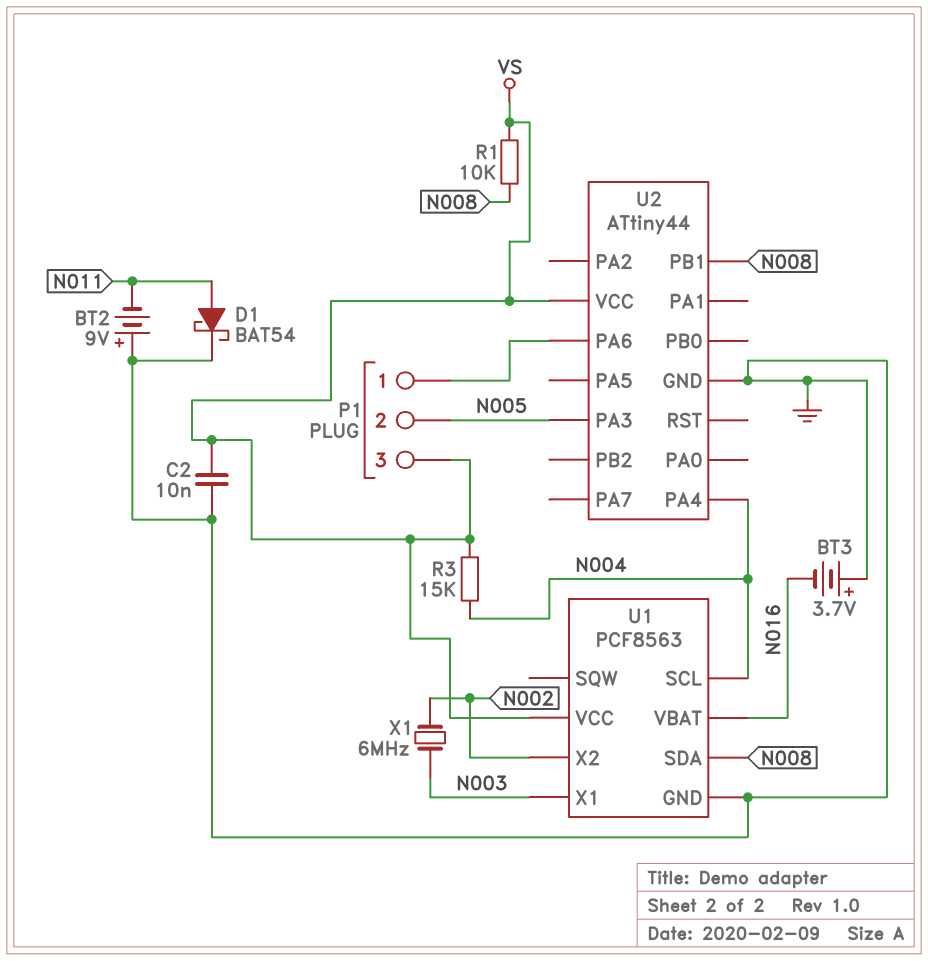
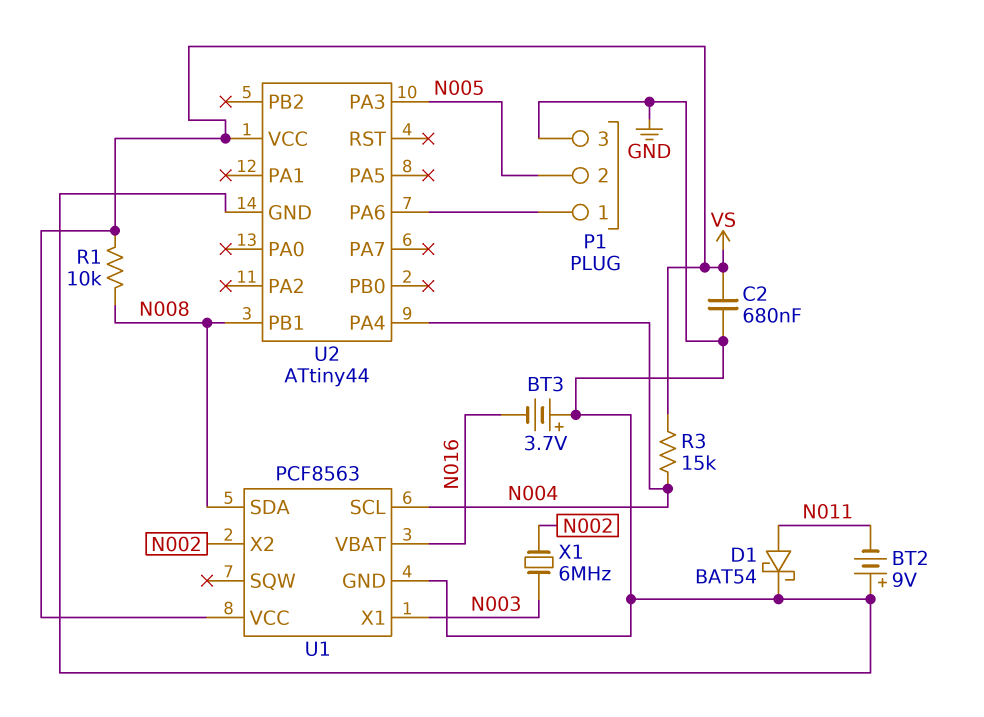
C2: 10nF (GND, VS) -> 680nF (GND, VS)
P1 pin 3: VS -> GND

